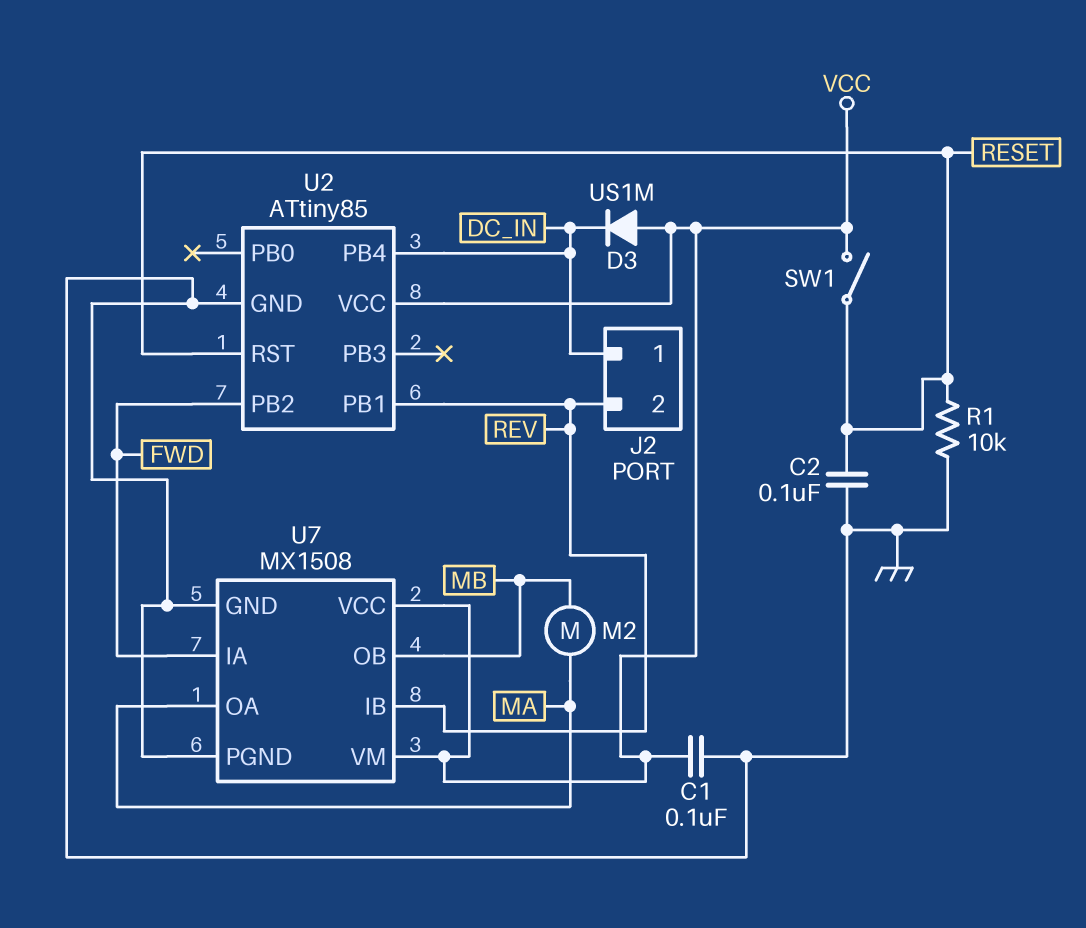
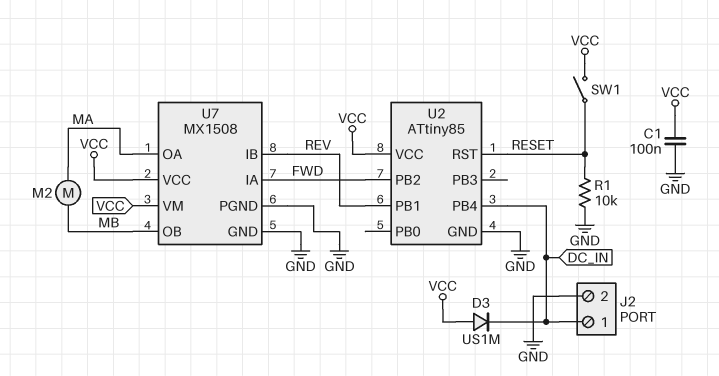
C2: 100nF (GND, RESET) -> none
J2 pin 2: REV -> GND

